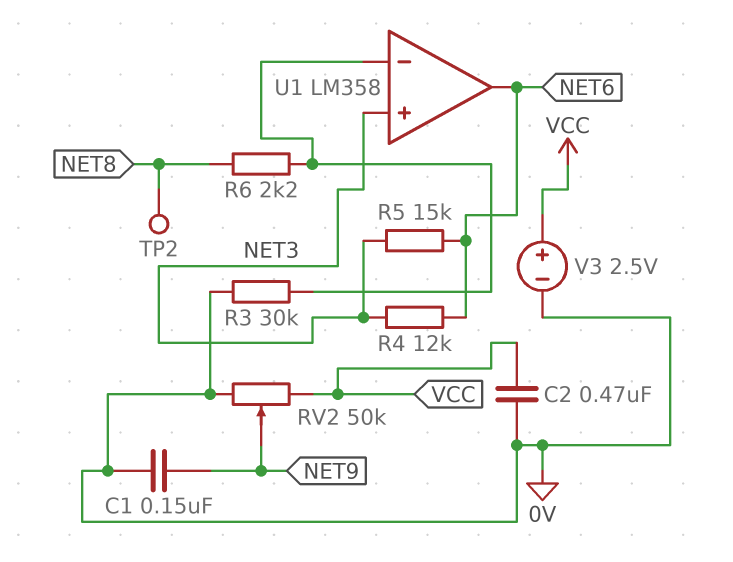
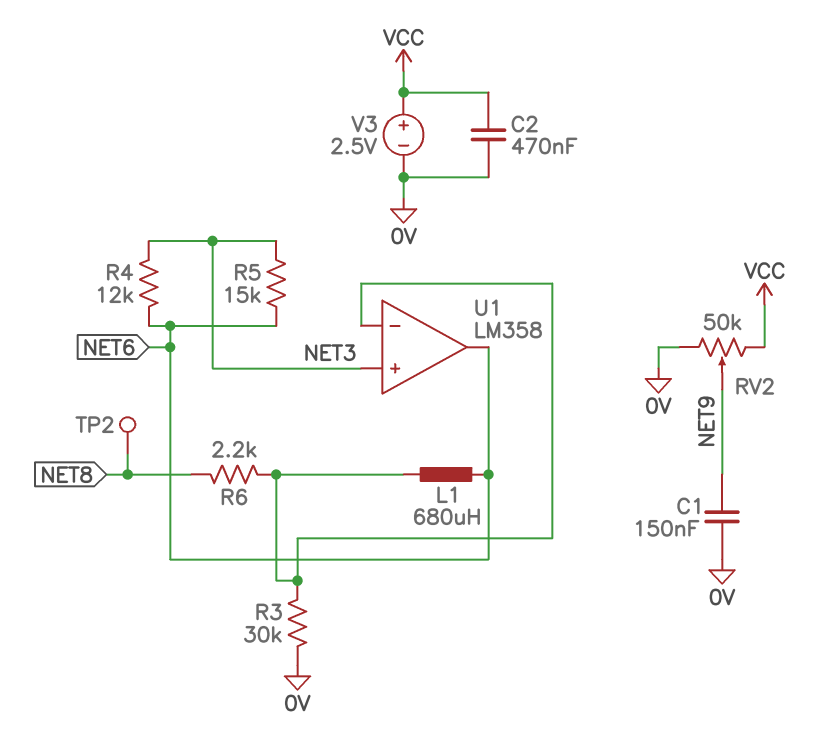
L1: none -> 680uH (NET6, U1/in-)

